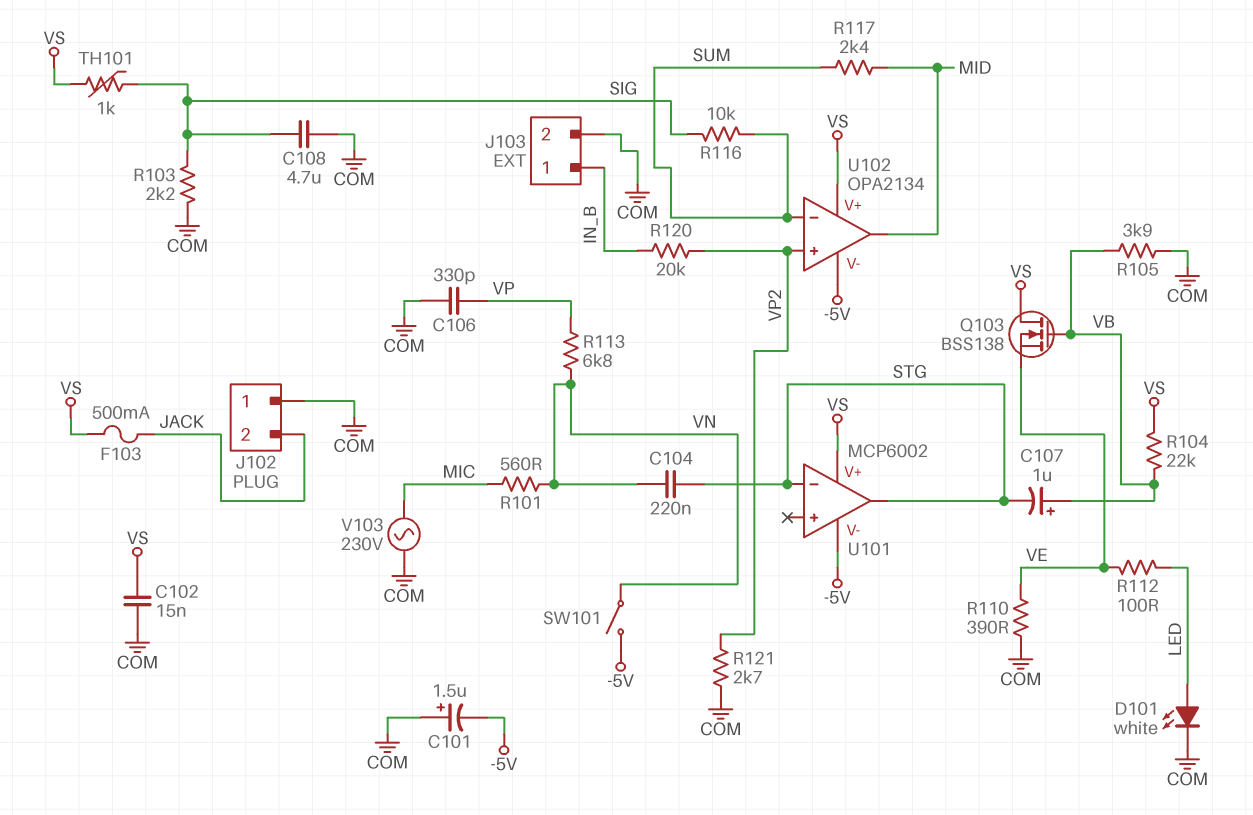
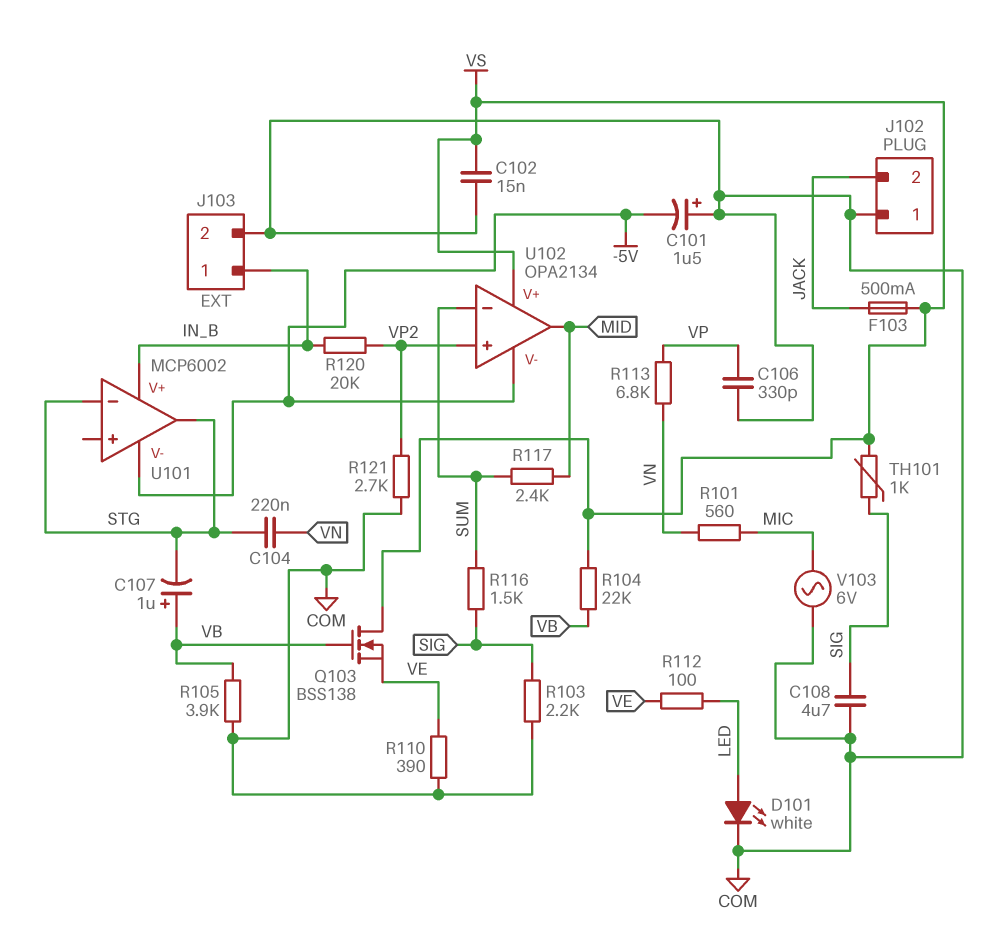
R116: 10k (SIG, SUM) -> 1.5k (SIG, SUM)
SW101: switch (-5V, VN) -> none
U101 pin V+: VS -> IN_B
V103: AC 230V (COM, MIC) -> AC 6V (COM, MIC)

